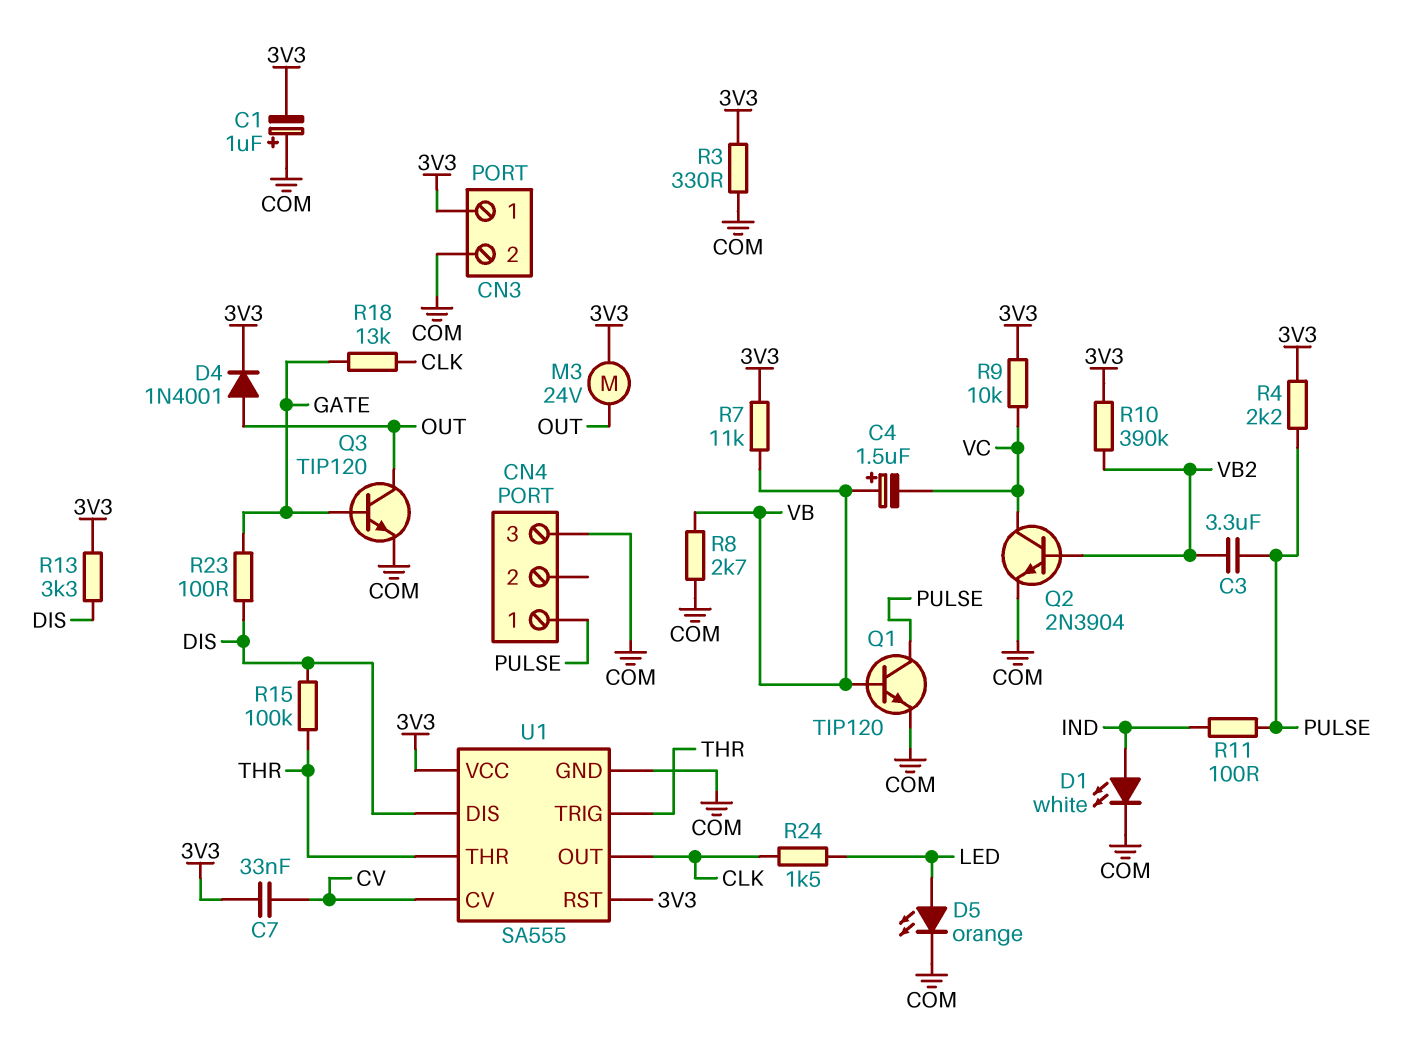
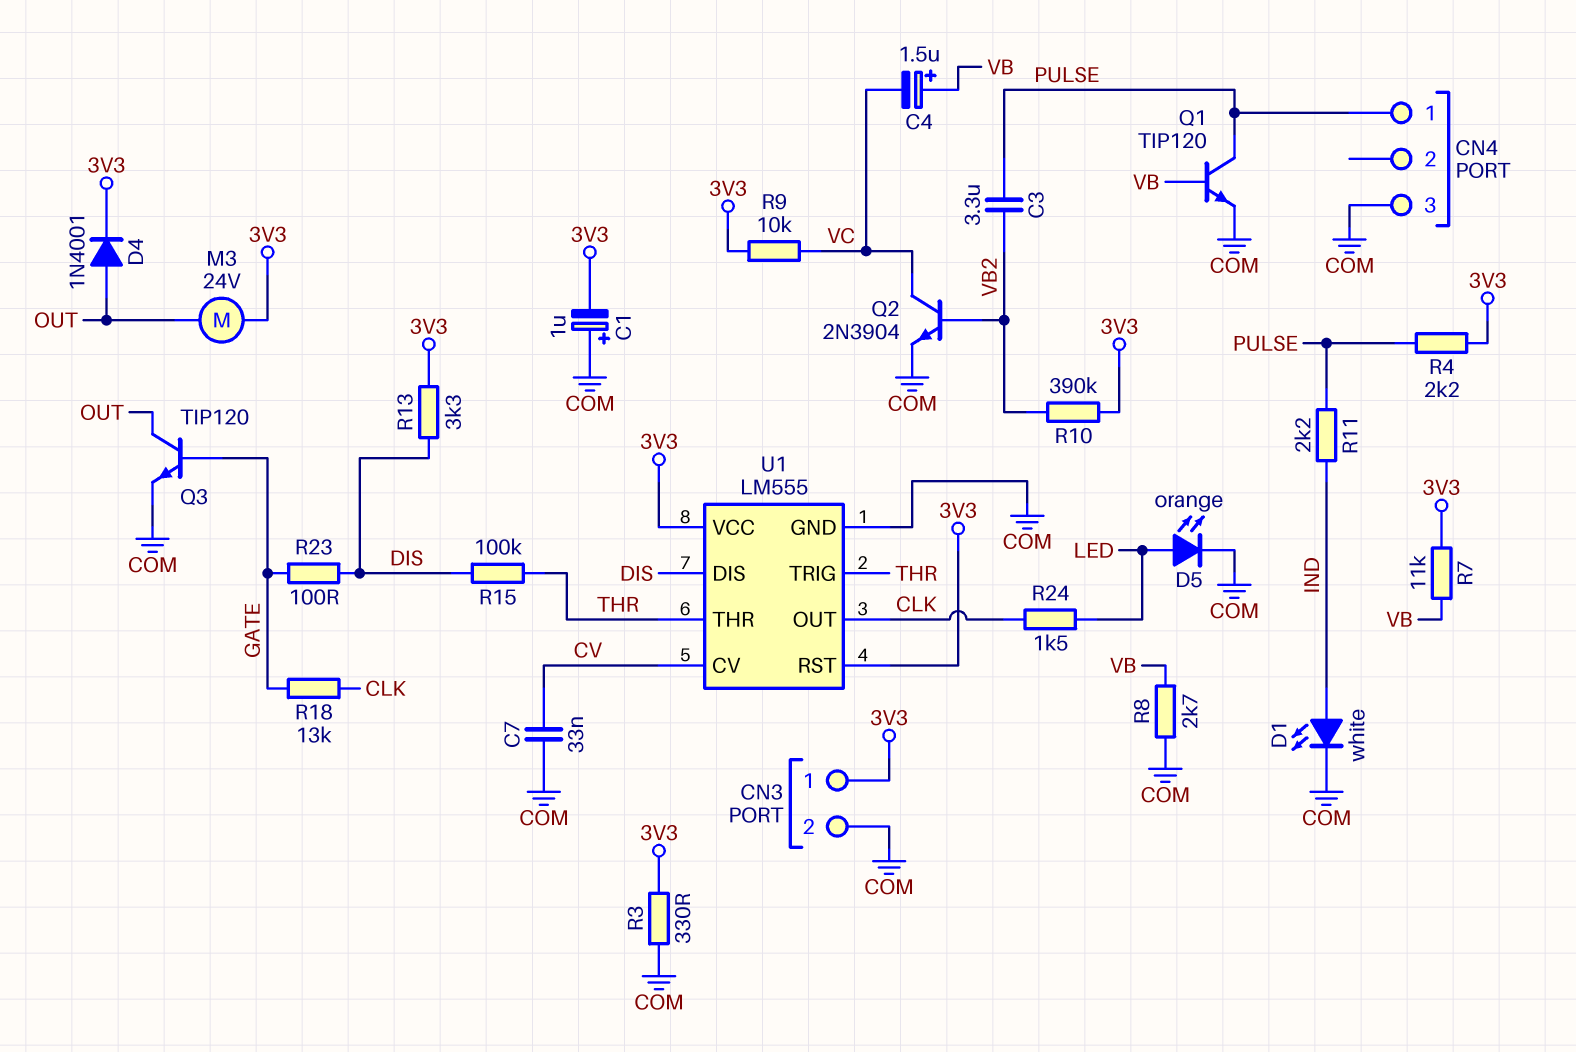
C7: 33nF (3V3, CV) -> 33nF (COM, CV)
R11: 100 (IND, PULSE) -> 2.2k (IND, PULSE)
U1: SA555 -> LM555

